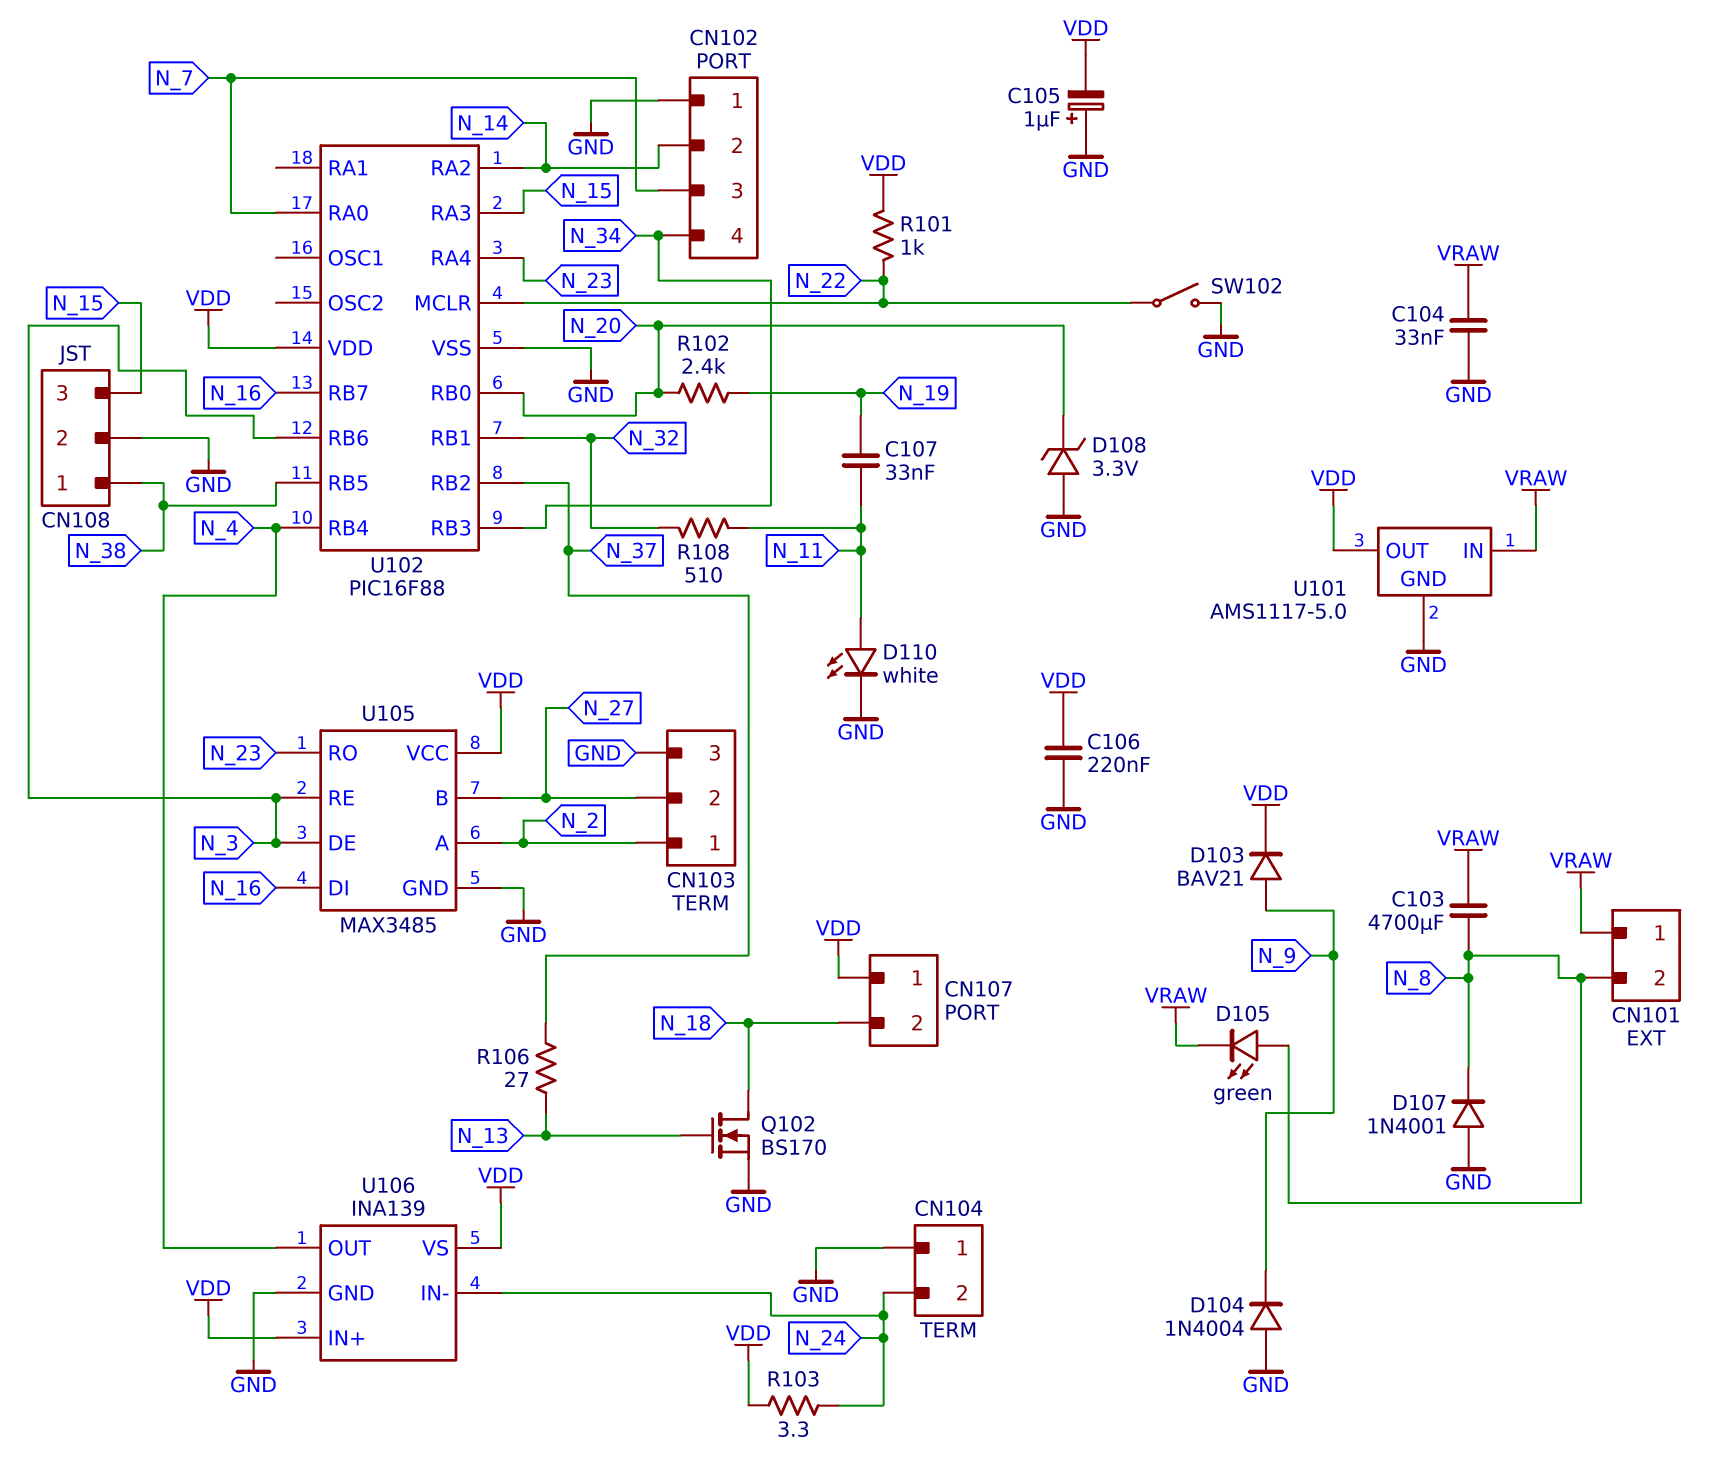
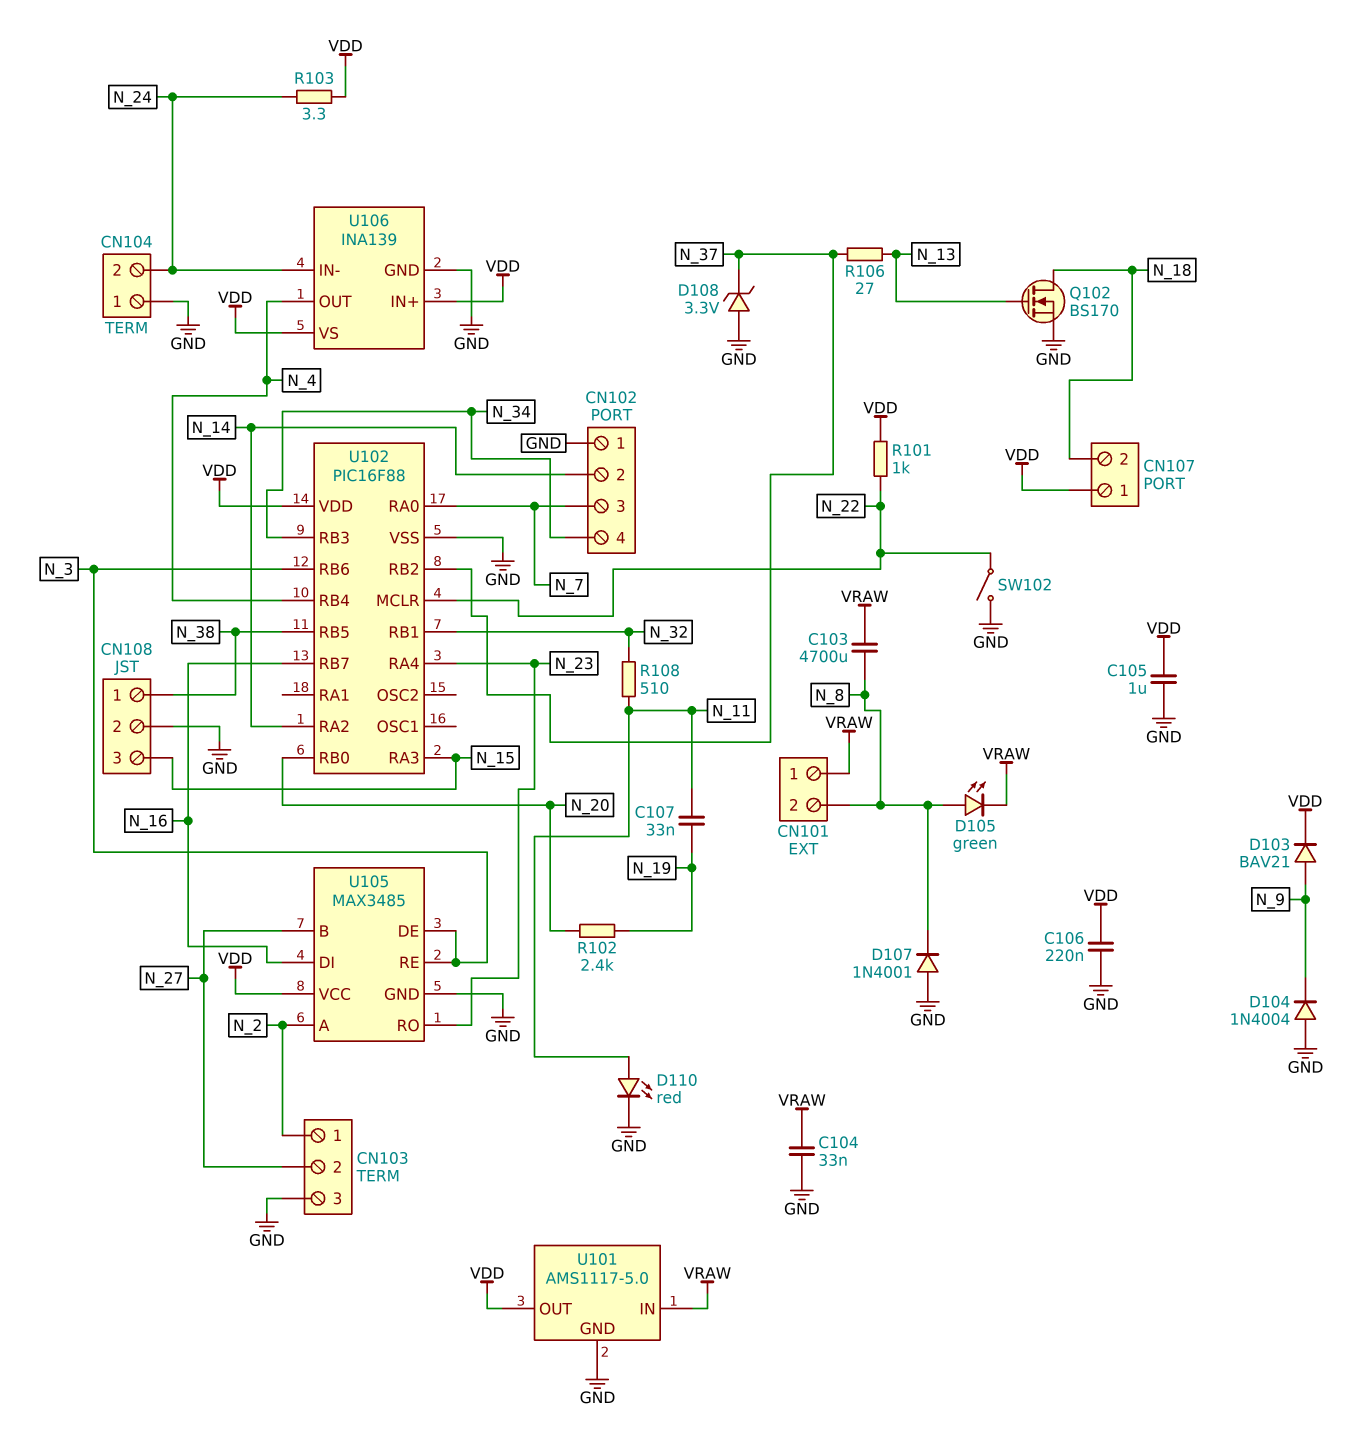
C105: 1uF (plus GND, minus VDD) -> 1uF (GND, VDD)
D108: zener 3.3V (A GND, K N_20) -> zener 3.3V (A GND, K N_37)
D110: LED white (A N_11, K GND) -> LED red (A N_11, K GND)

